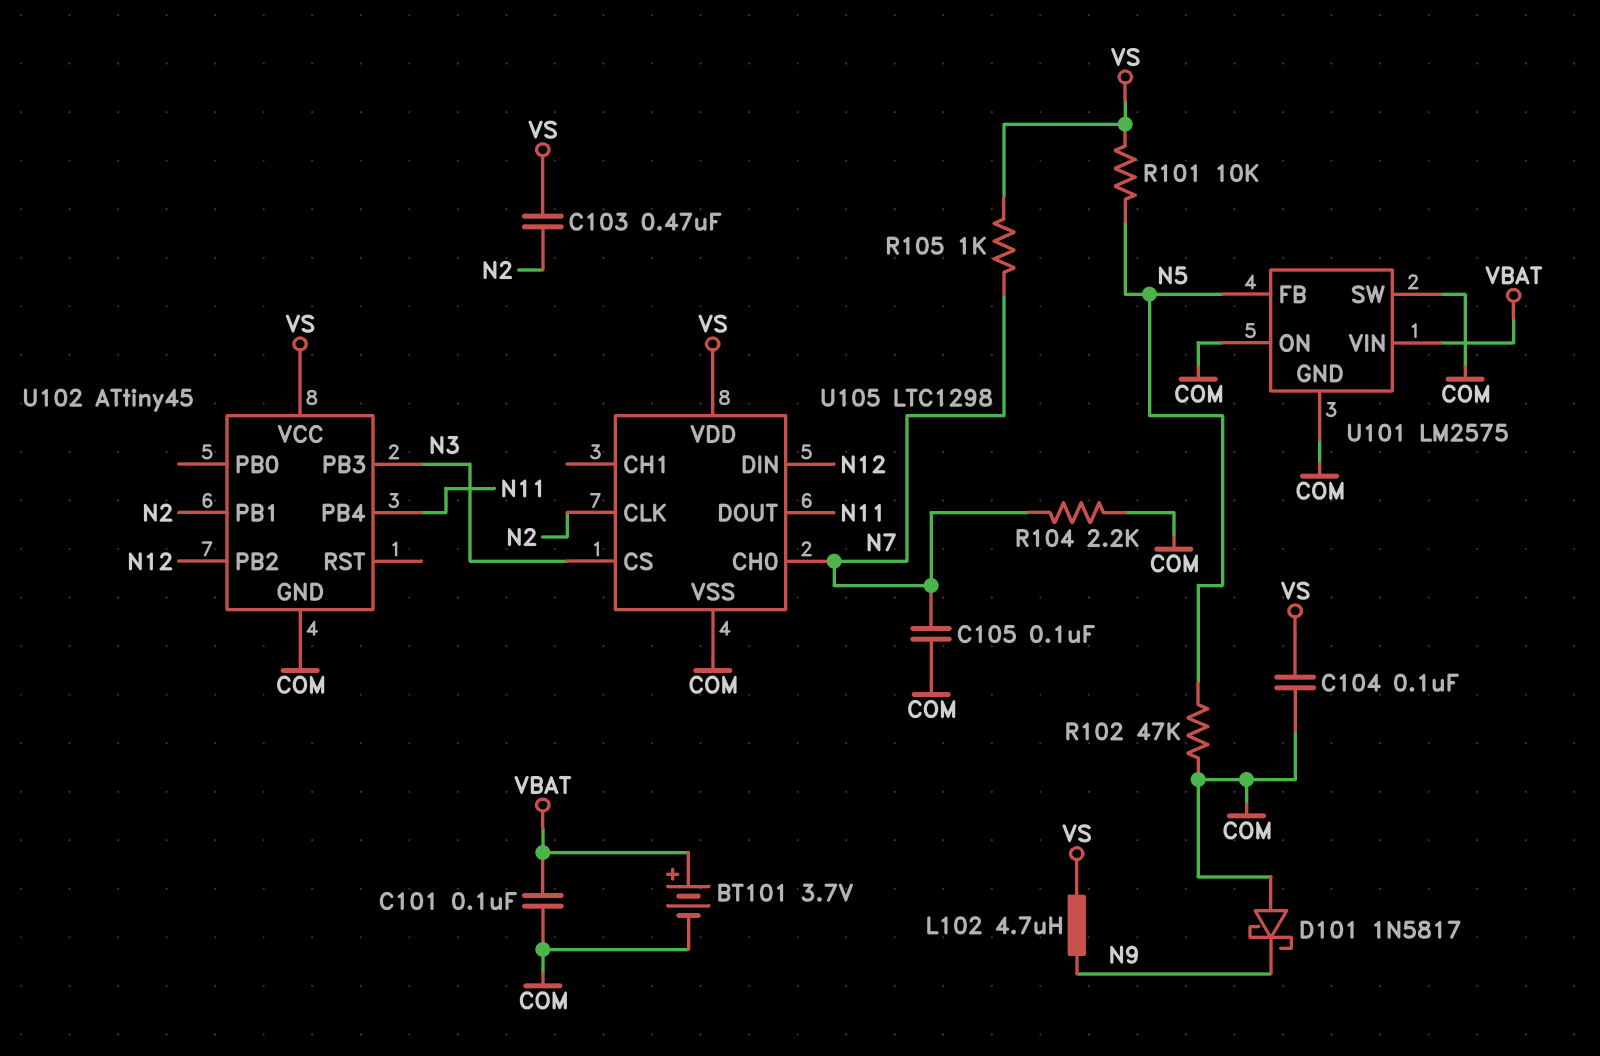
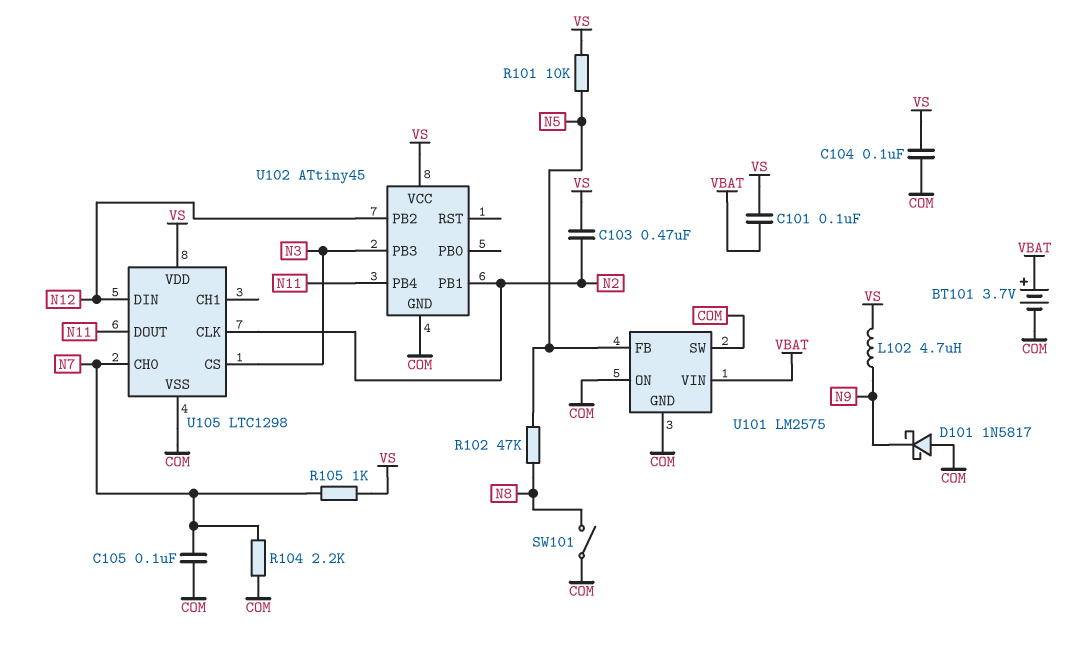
C101: 100nF (COM, VBAT) -> 100nF (VBAT, VS)
R102: 47k (COM, N5) -> 47k (N5, N8)
SW101: none -> switch (COM, N8)

